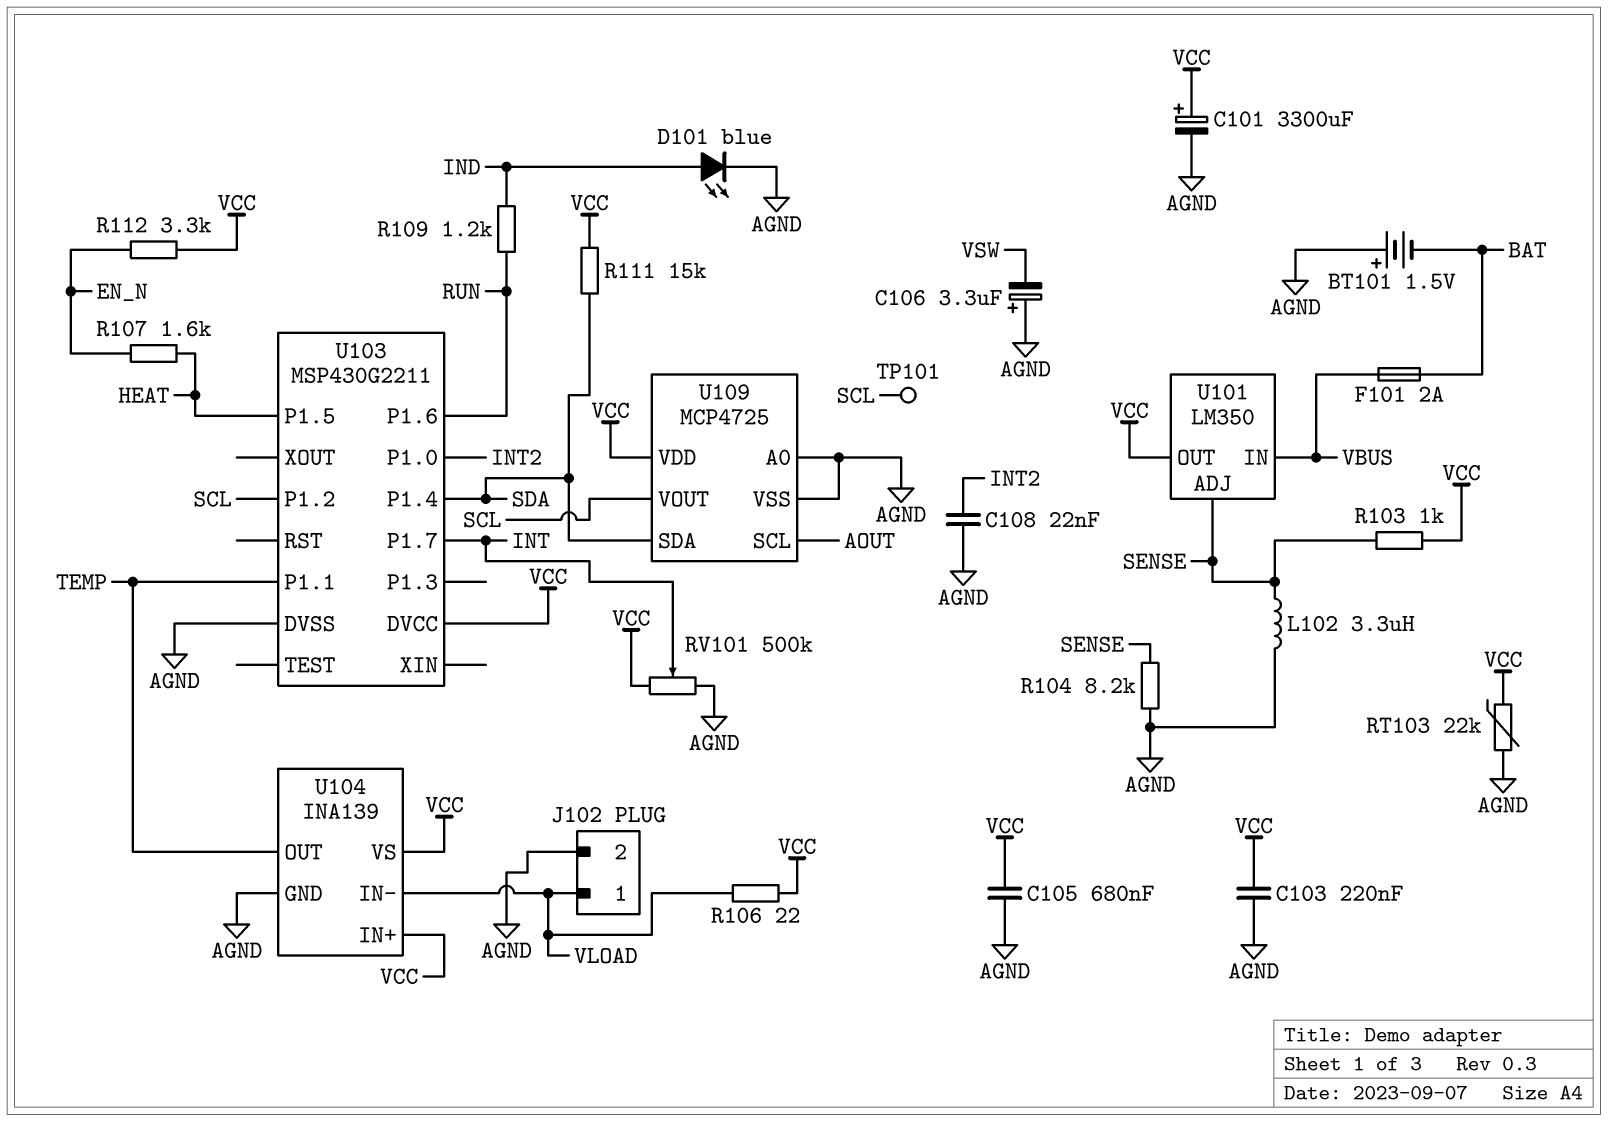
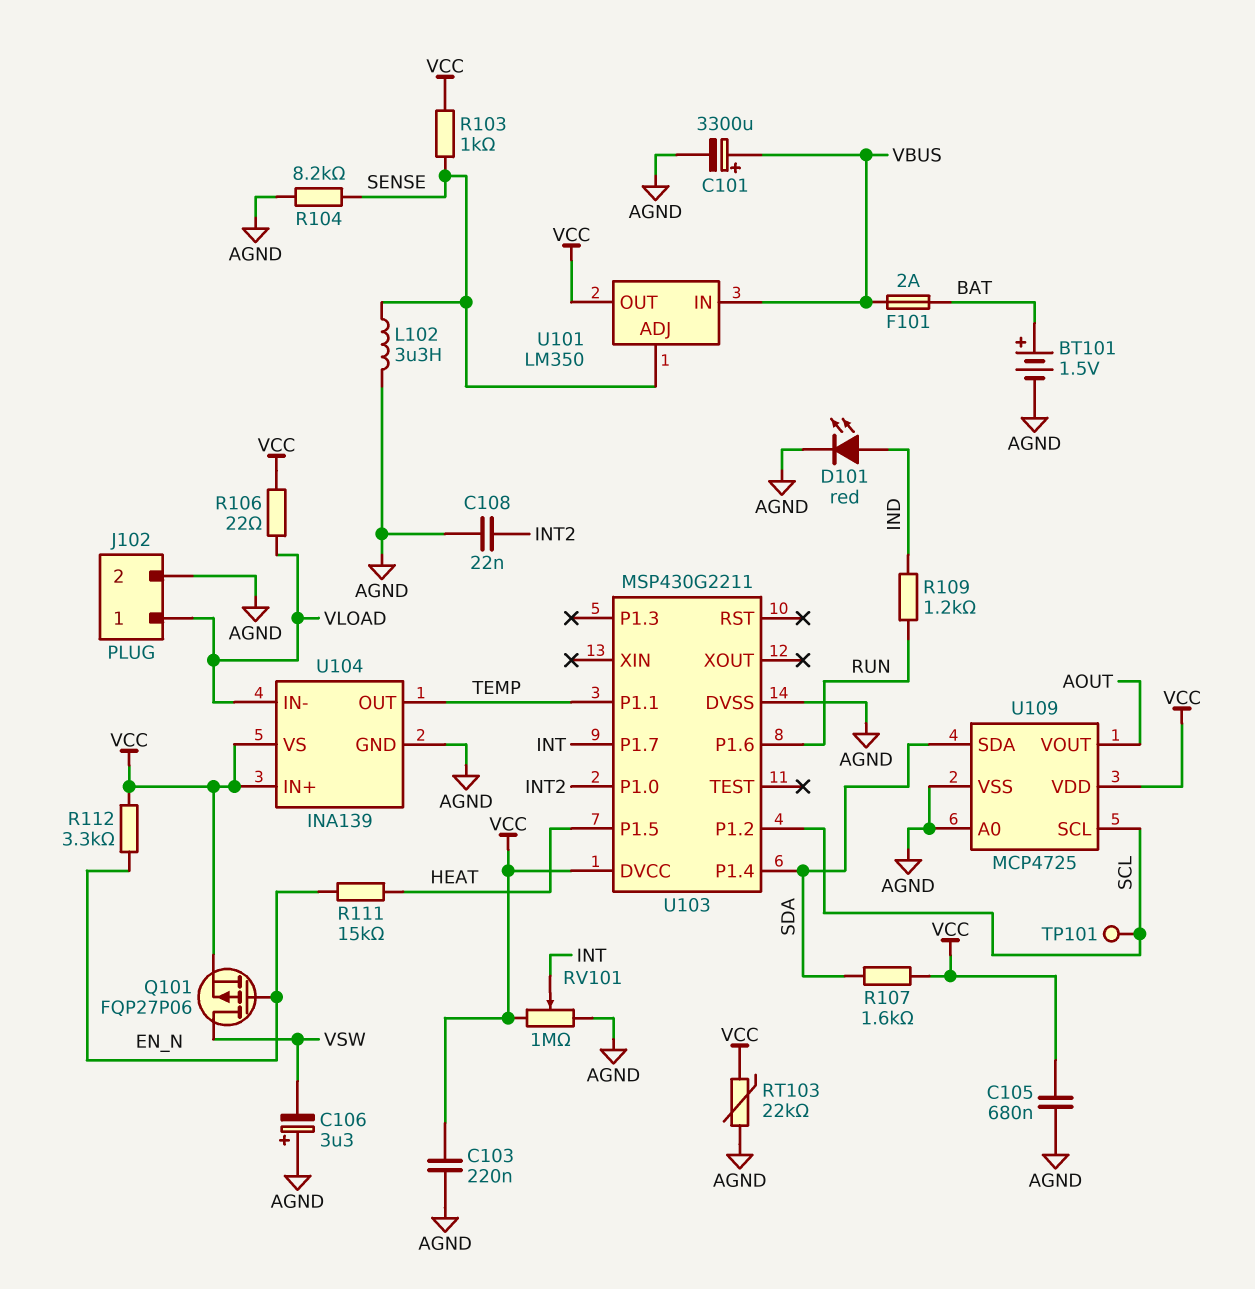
BT101: 1.5V (plus AGND, minus BAT) -> 1.5V (plus BAT, minus AGND)
C101: 3300uF (plus VCC, minus AGND) -> 3300uF (plus VBUS, minus AGND)
D101: LED blue (A IND, K AGND) -> LED red (A IND, K AGND)
Q101: none -> PMOS FQP27P06 (G EN_N, D VSW, S VCC)
R107: 1.6k (EN_N, HEAT) -> 1.6k (SDA, VCC)
R111: 15k (SDA, VCC) -> 15k (EN_N, HEAT)
RV101: 500k (AGND, VCC, wiper INT) -> 1M (AGND, VCC, wiper INT)
U109 pin SCL: AOUT -> SCL
U109 pin VOUT: SCL -> AOUT

